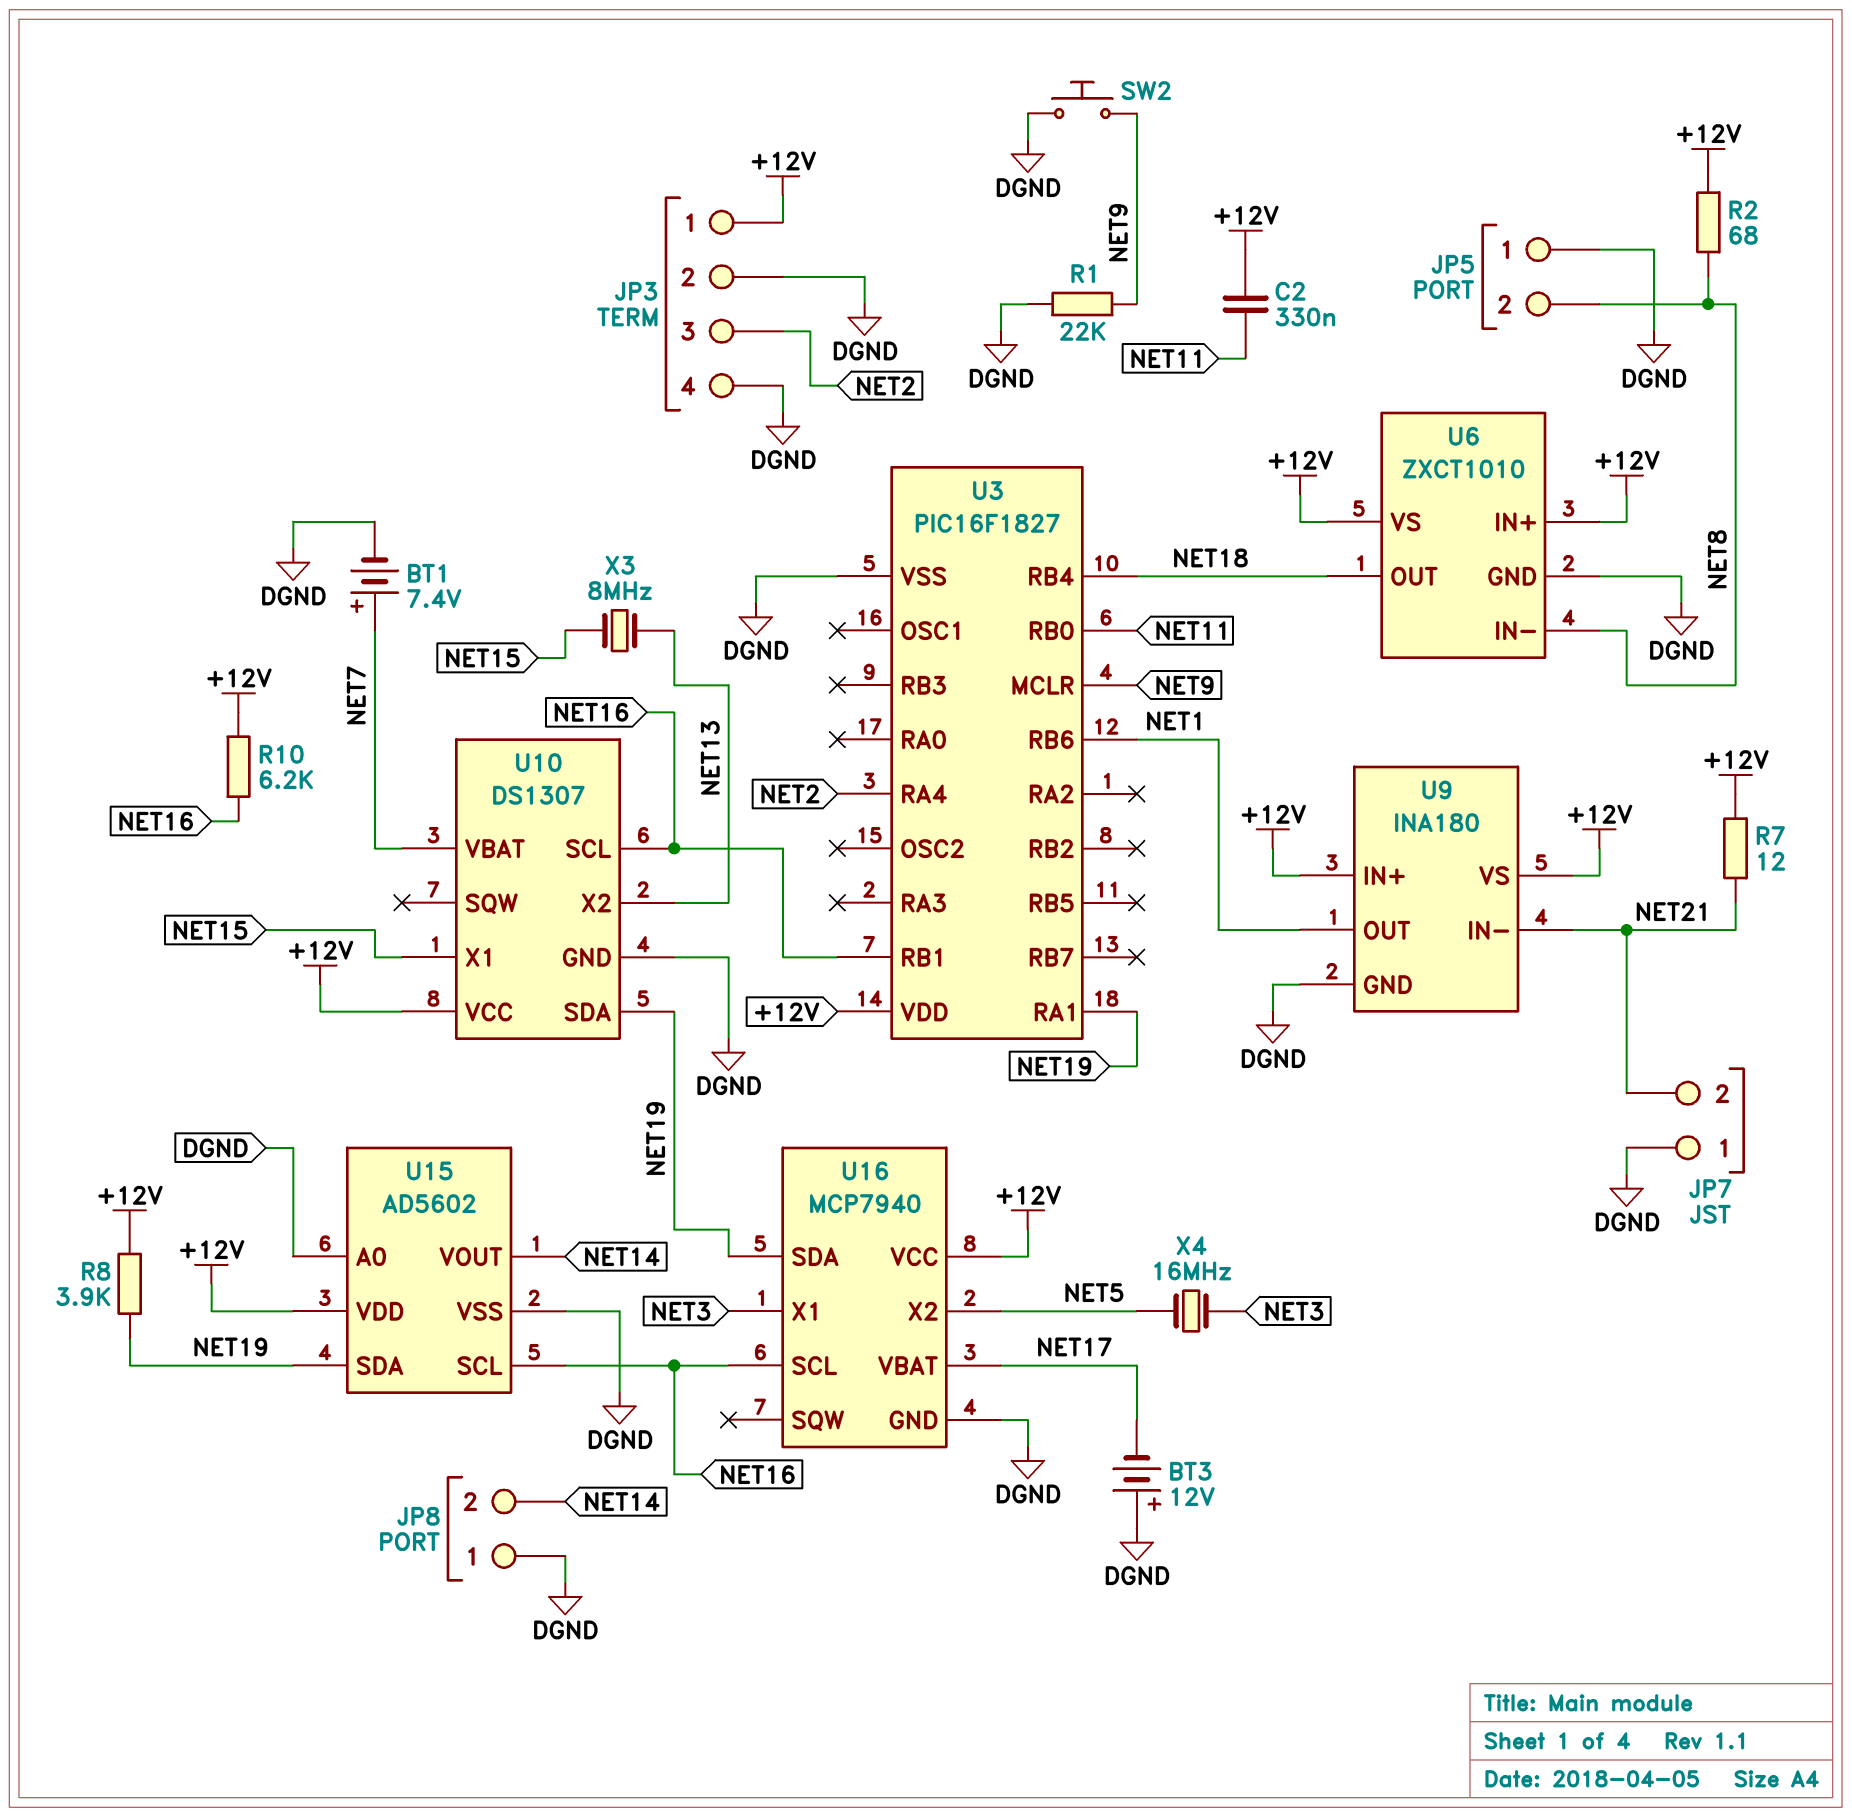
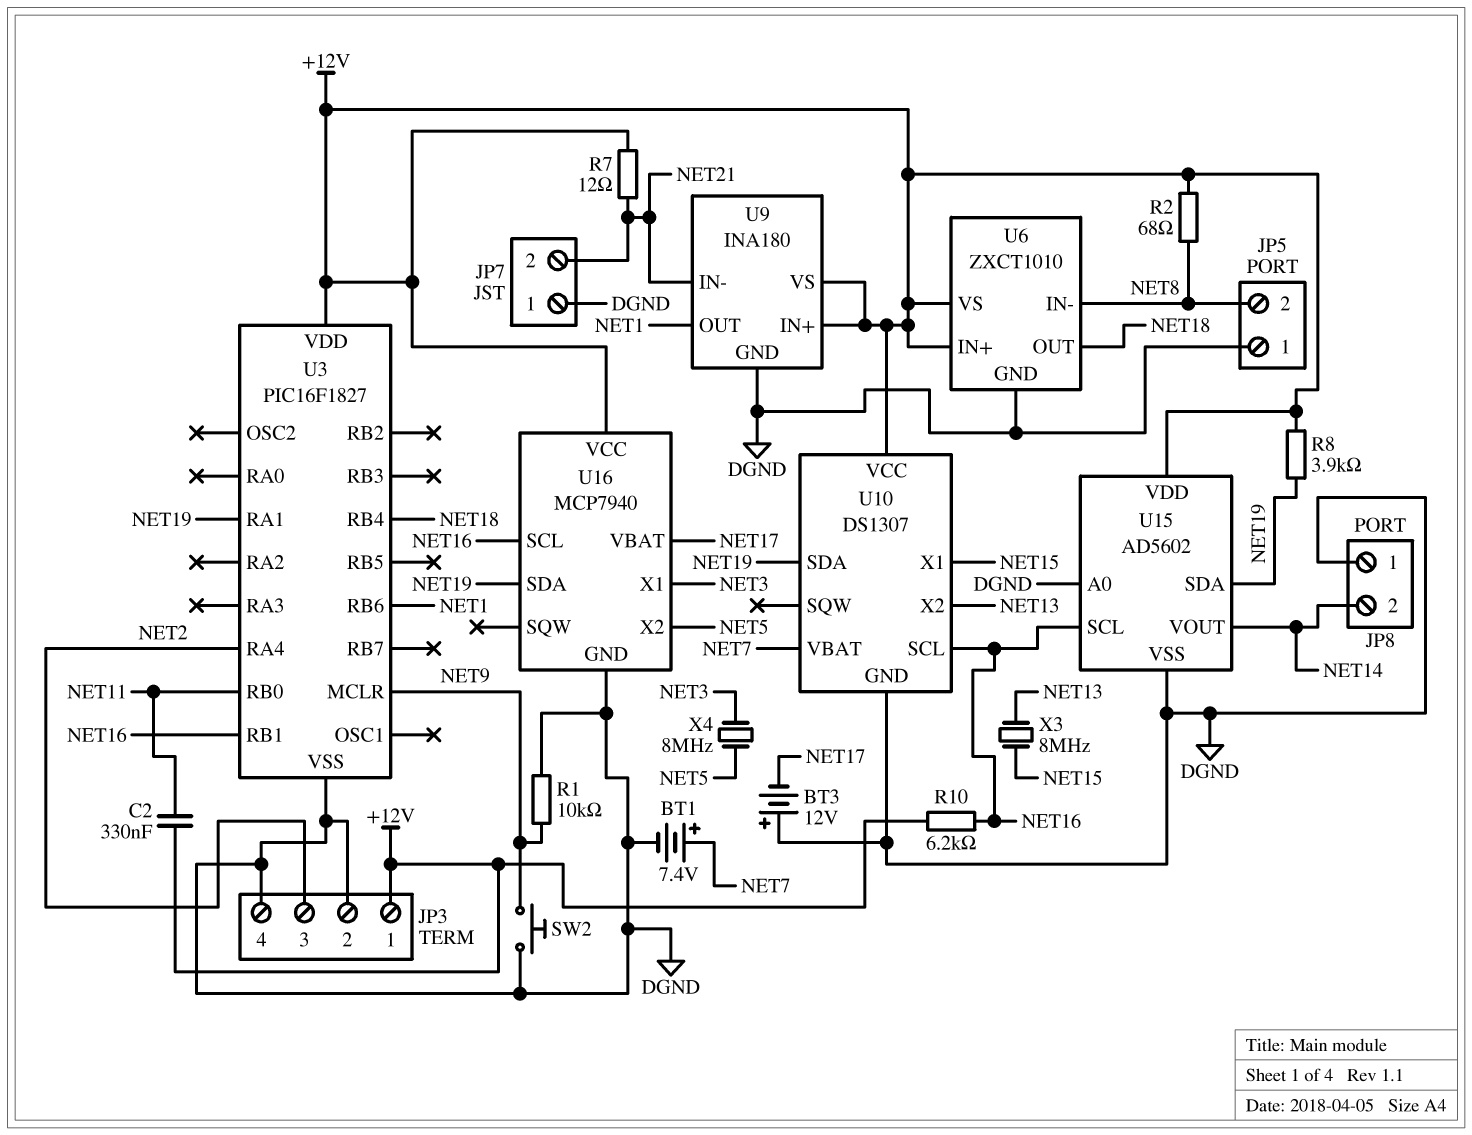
R1: 22k (DGND, NET9) -> 10k (DGND, NET9)
X4: 16MHz (NET3, NET5) -> 8MHz (NET3, NET5)

